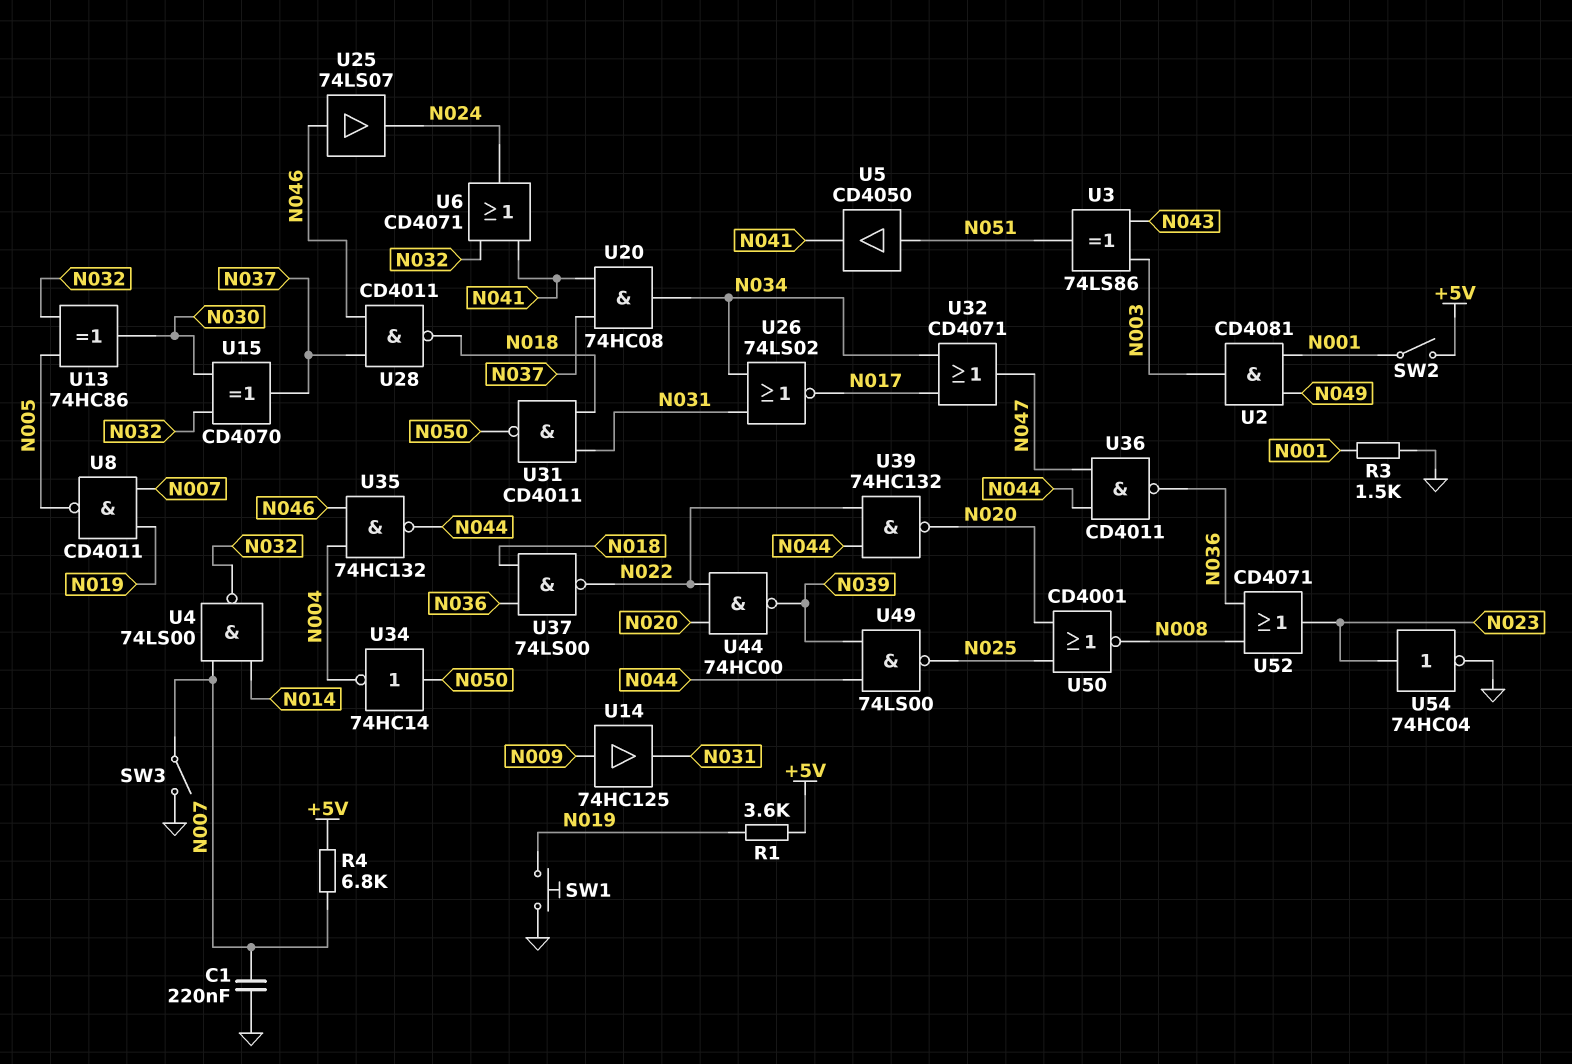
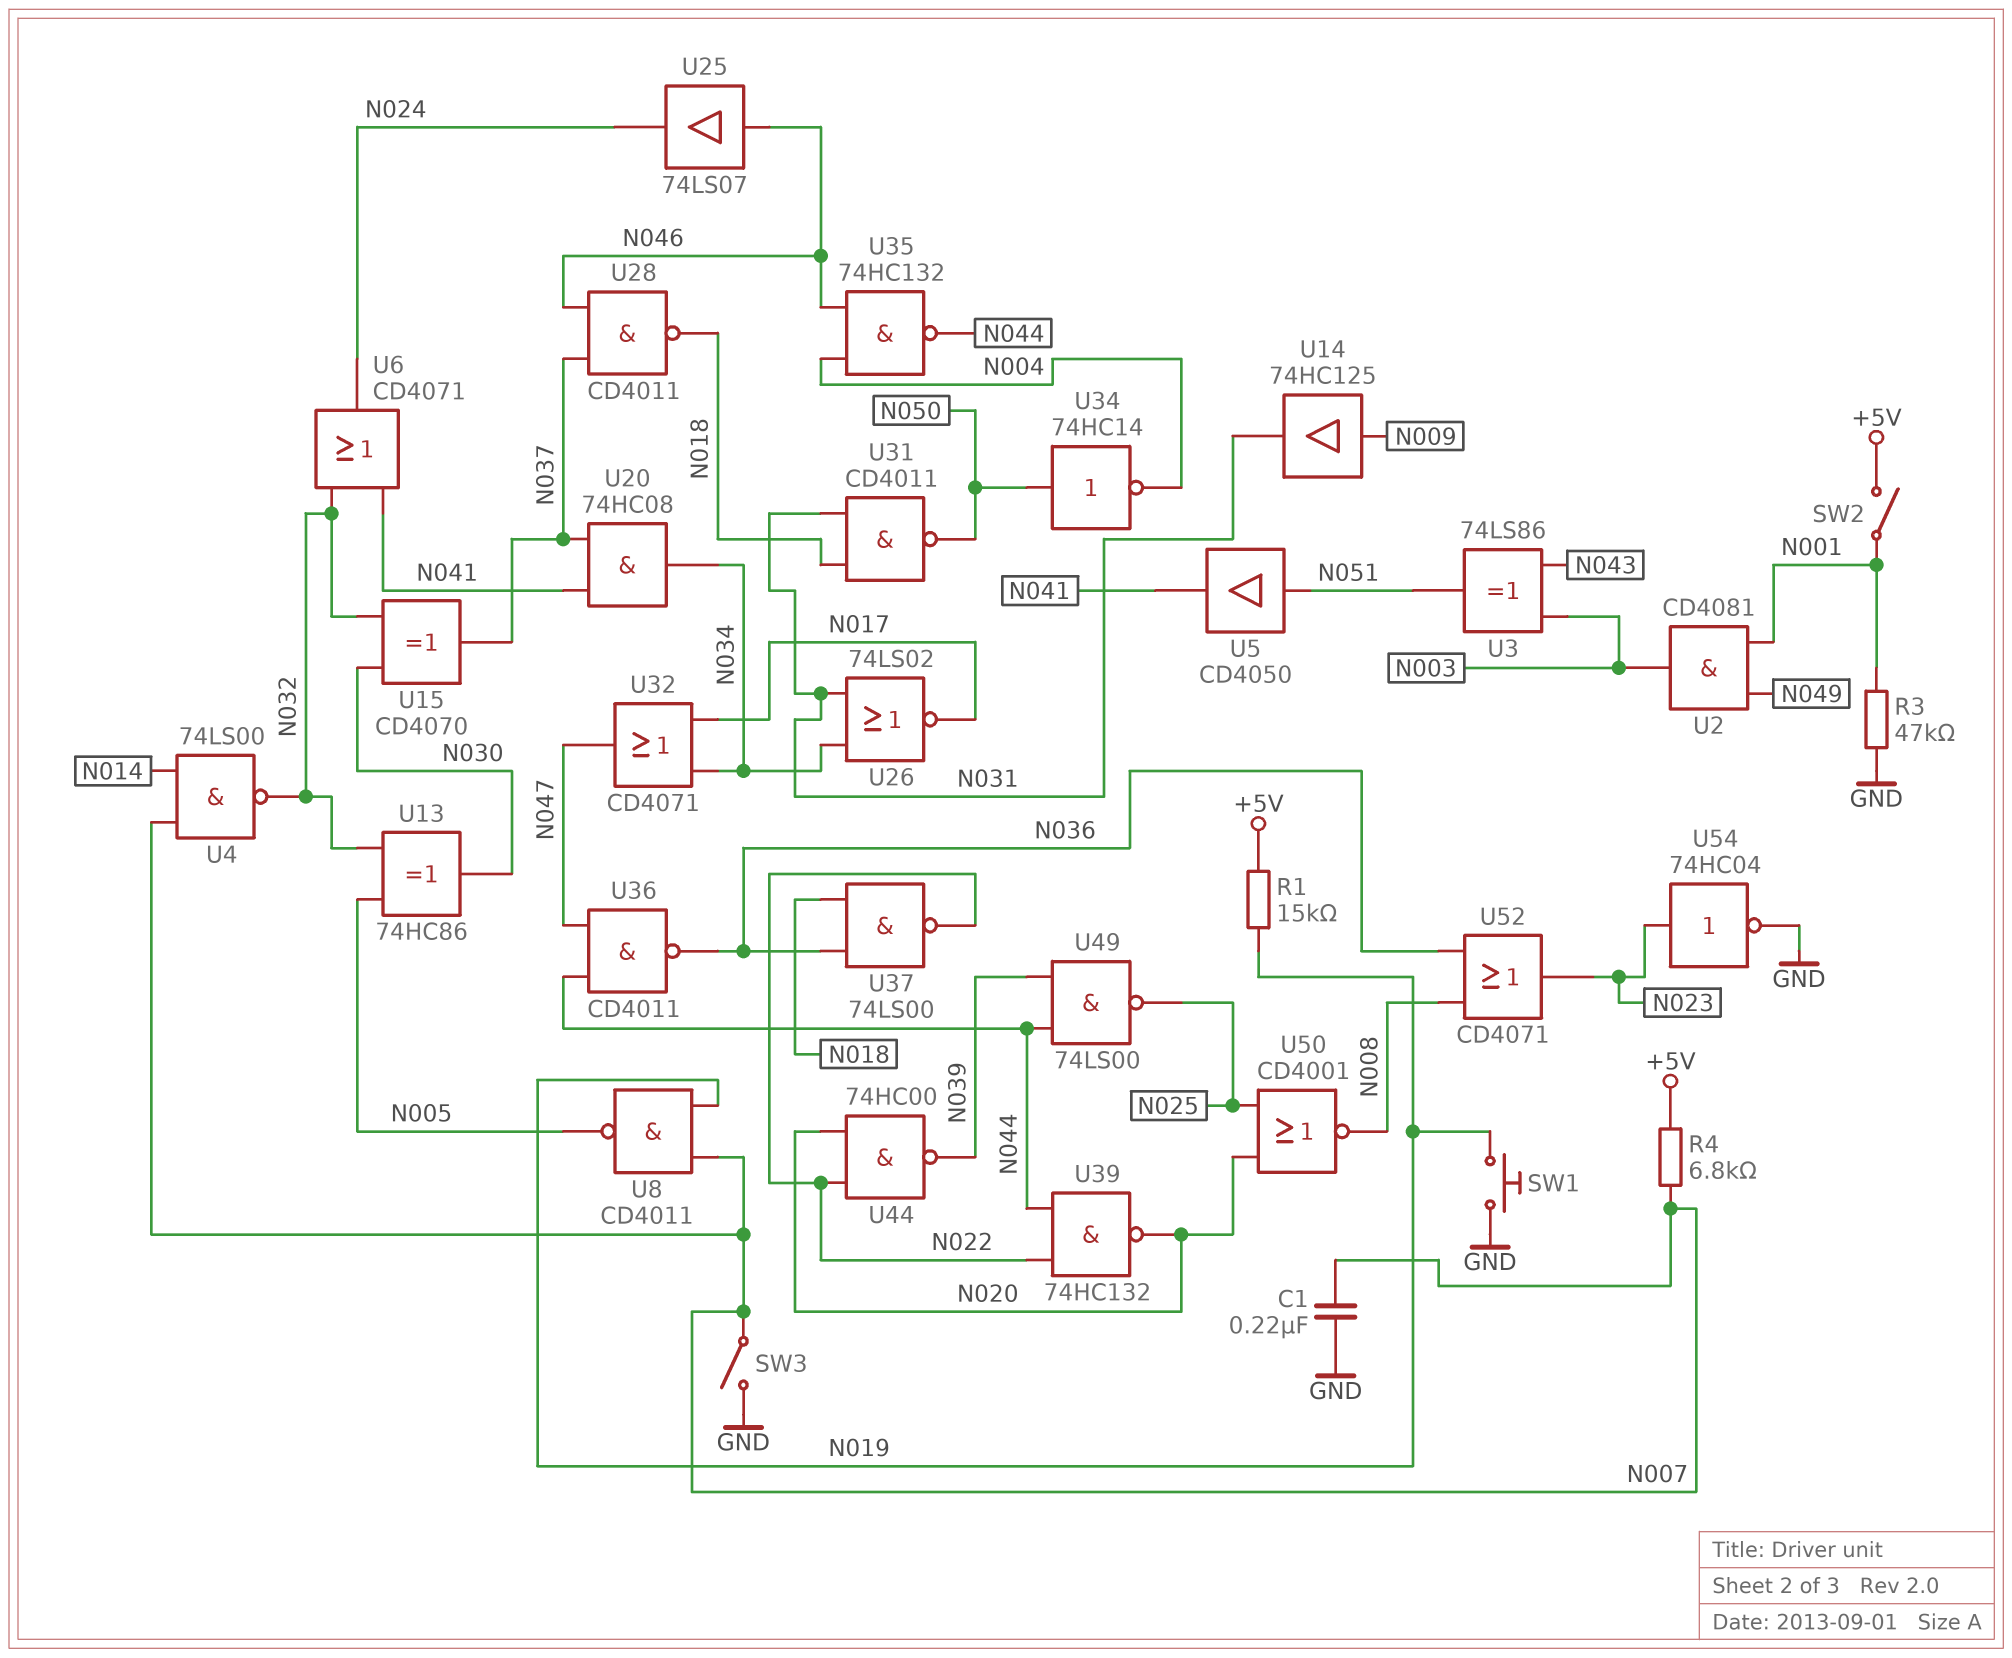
R1: 3.6k (+5V, N019) -> 15k (+5V, N019)
R3: 1.5k (GND, N001) -> 47k (GND, N001)

